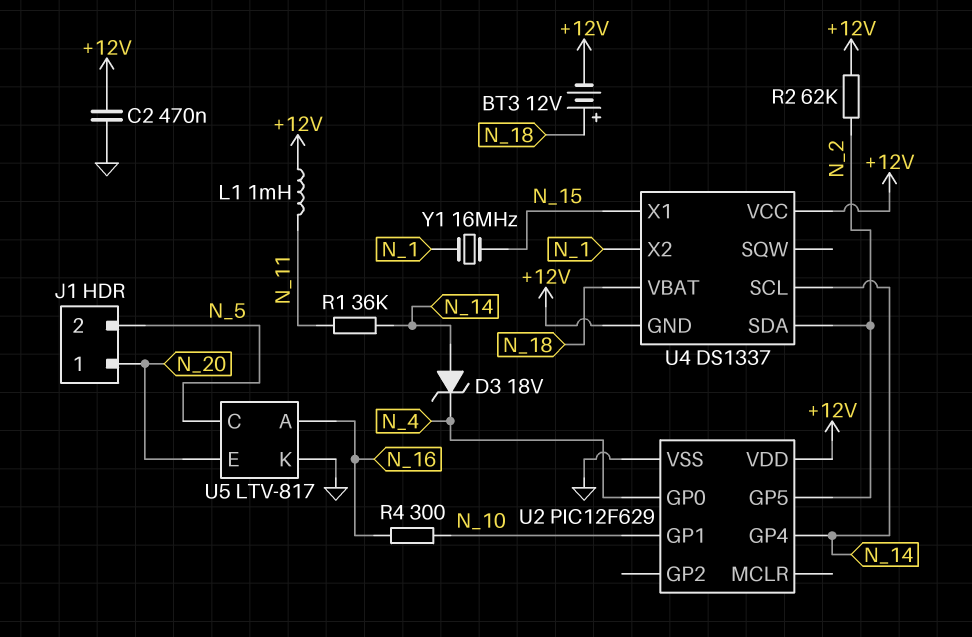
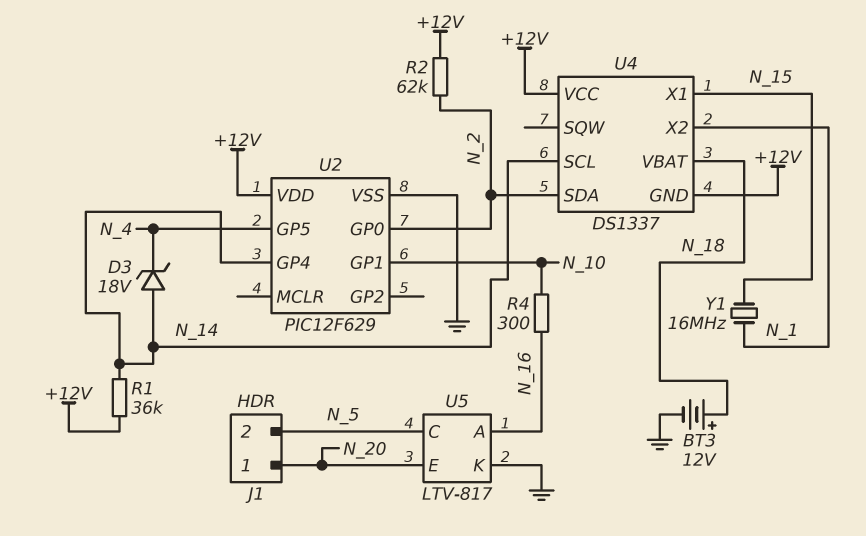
BT3: 12V (plus N_18, minus +12V) -> 12V (plus N_18, minus GND)
C2: 470nF (+12V, GND) -> none
L1: 1mH (+12V, N_11) -> none
R1: 36k (N_11, N_14) -> 36k (+12V, N_14)
U2 pin GP0: N_4 -> N_2
U2 pin GP5: N_2 -> N_4

